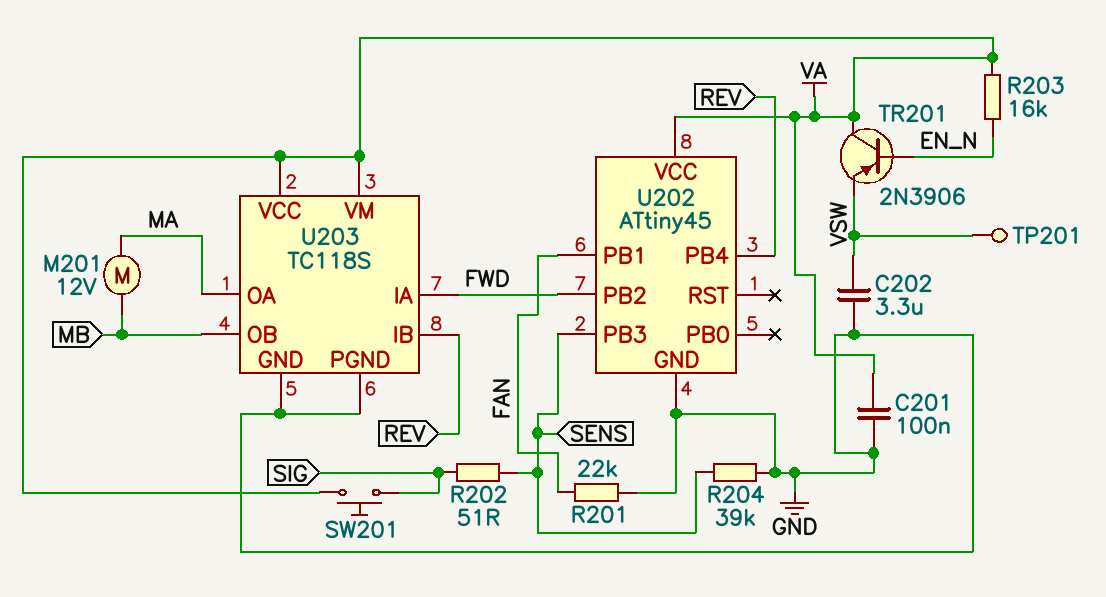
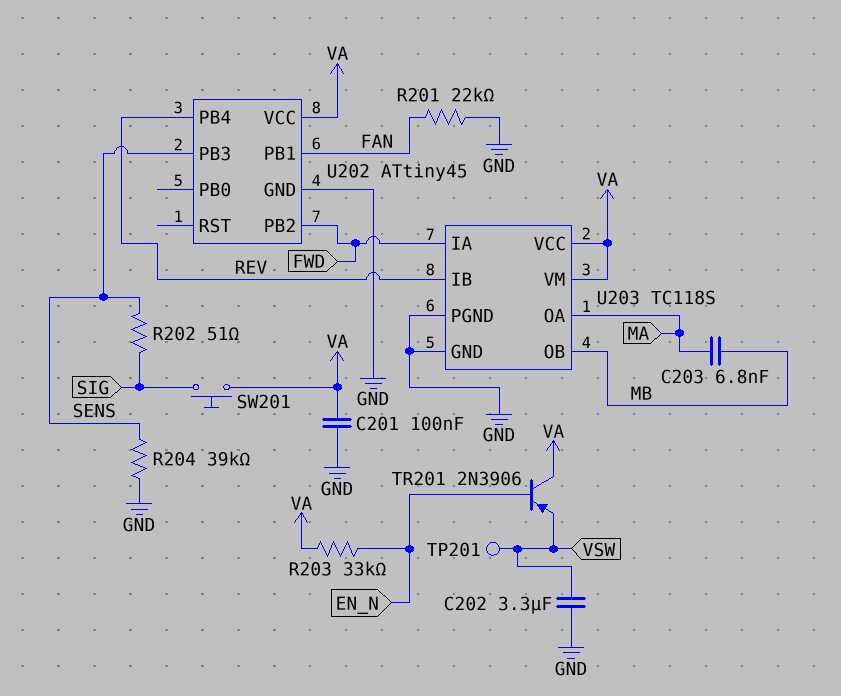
C203: none -> 6.8nF (MA, MB)
M201: motor 12V (MA, MB) -> none
R203: 16k (EN_N, VA) -> 33k (EN_N, VA)

